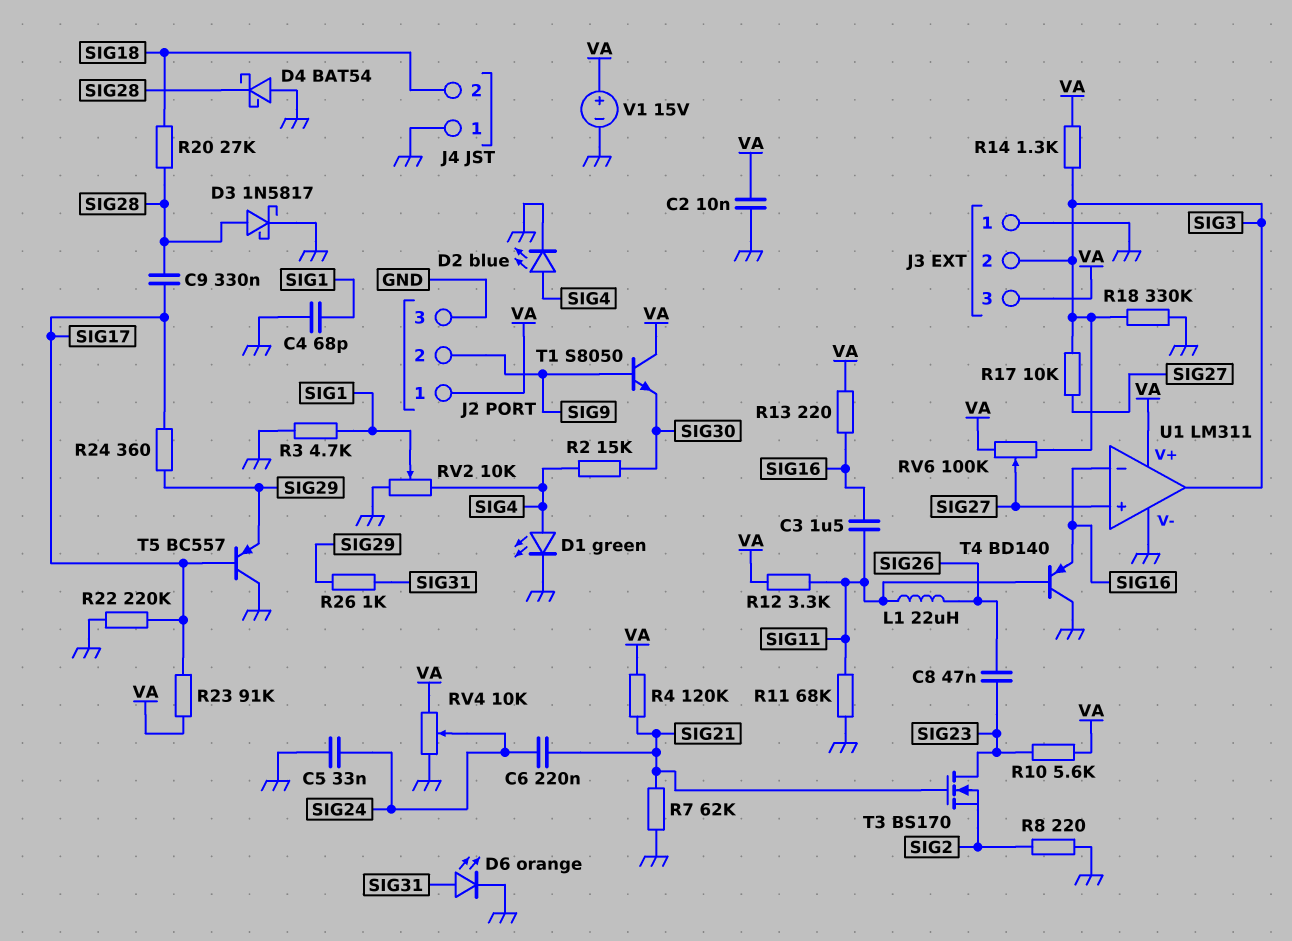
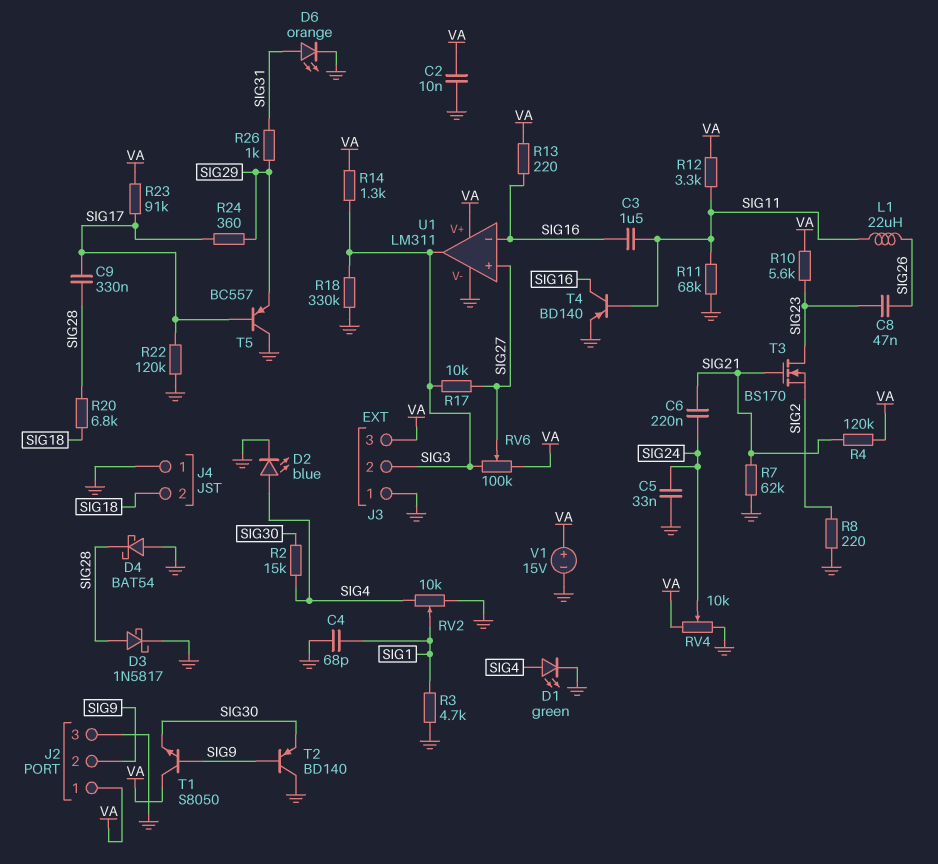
R20: 27k (SIG18, SIG28) -> 6.8k (SIG18, SIG28)
R22: 220k (GND, SIG17) -> 120k (GND, SIG17)
T2: none -> PNP BD140 (B SIG9, C GND, E SIG30)
T4: PNP BD140 (B SIG11, C GND, E SIG16) -> PNP BD140 (B SIG11, C SIG16, E GND)

